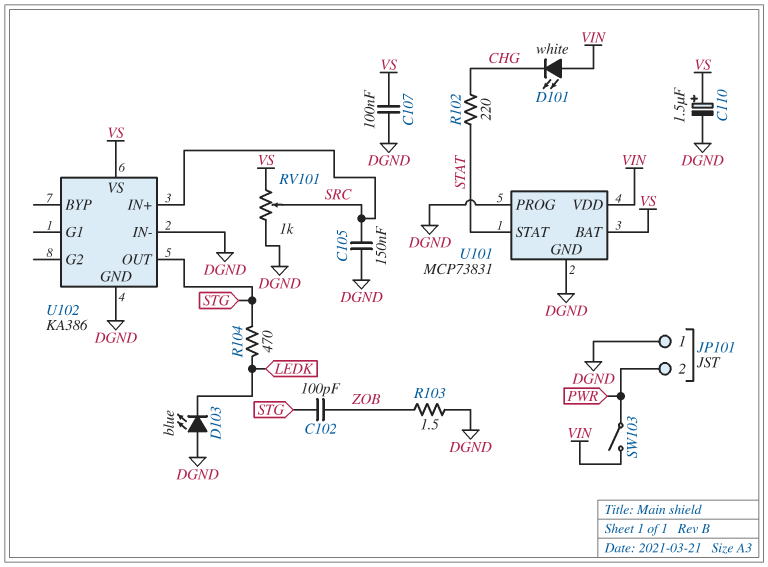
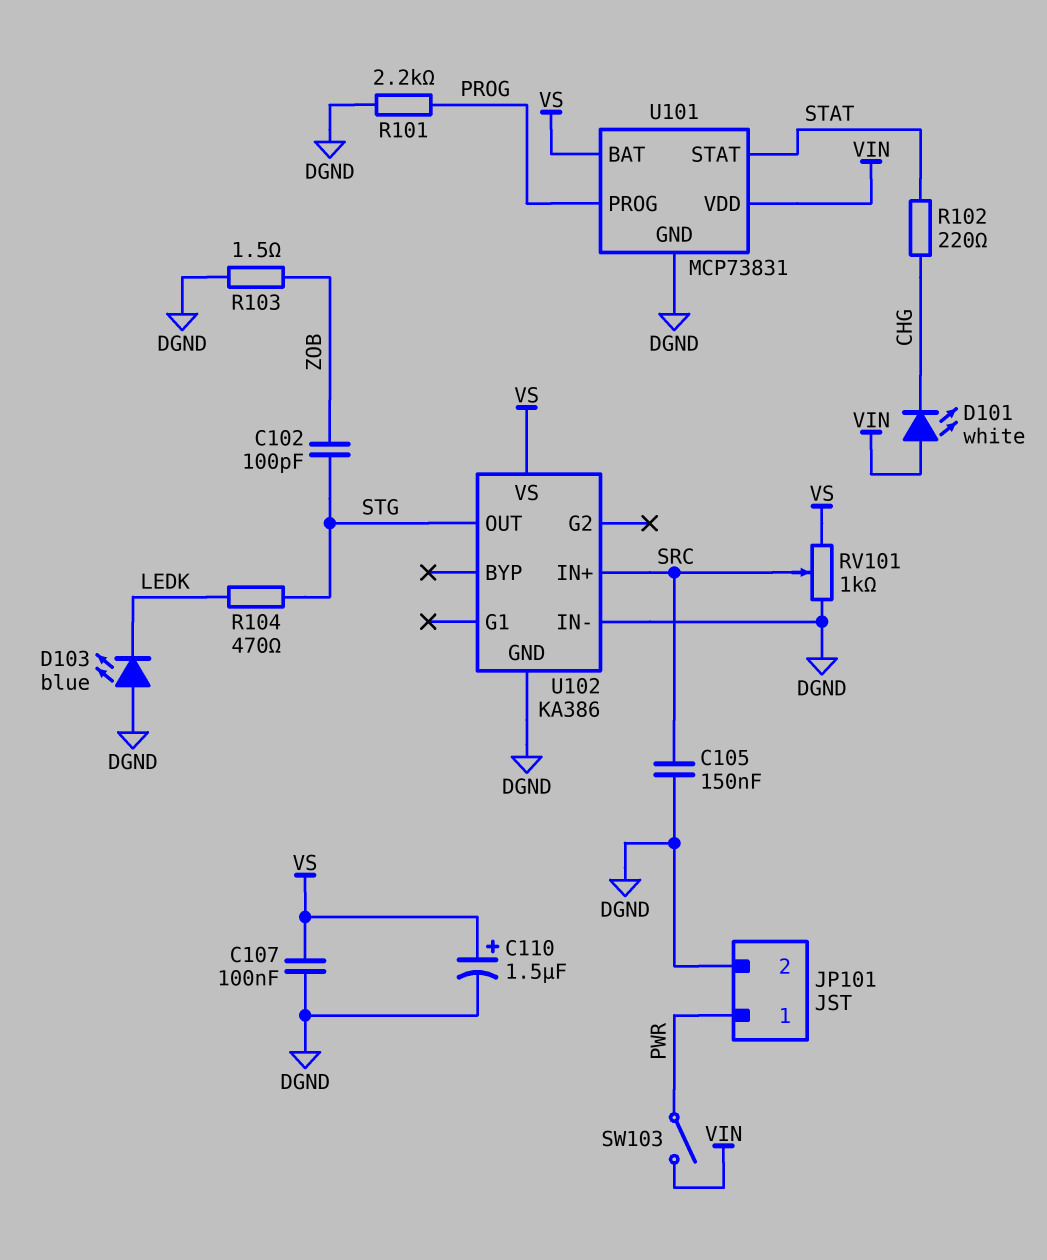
JP101 pin 1: DGND -> PWR
JP101 pin 2: PWR -> DGND
R101: none -> 2.2k (DGND, PROG)
U101 pin PROG: DGND -> PROG

